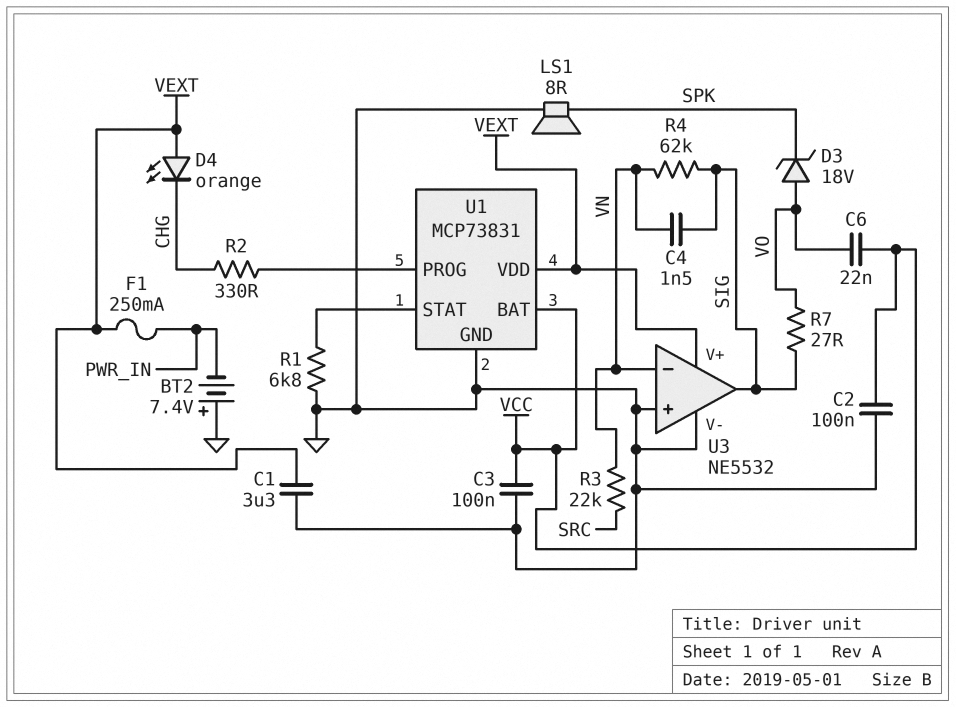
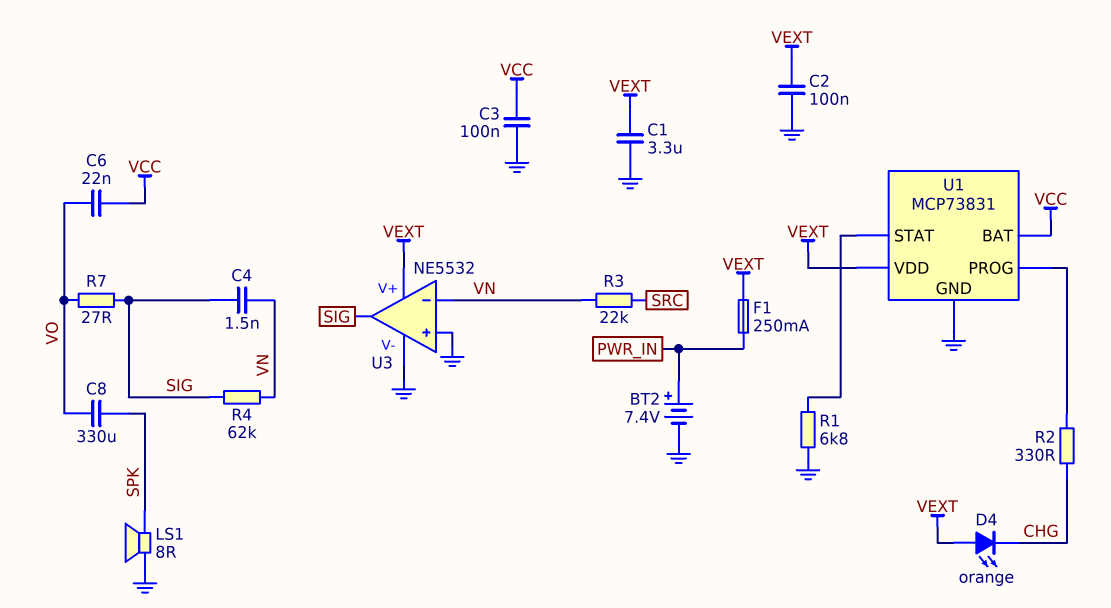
BT2: 7.4V (plus GND, minus PWR_IN) -> 7.4V (plus PWR_IN, minus GND)
C2: 100nF (GND, VCC) -> 100nF (GND, VEXT)
C8: none -> 330uF (SPK, VO)
D3: zener 18V (A VO, K SPK) -> none

